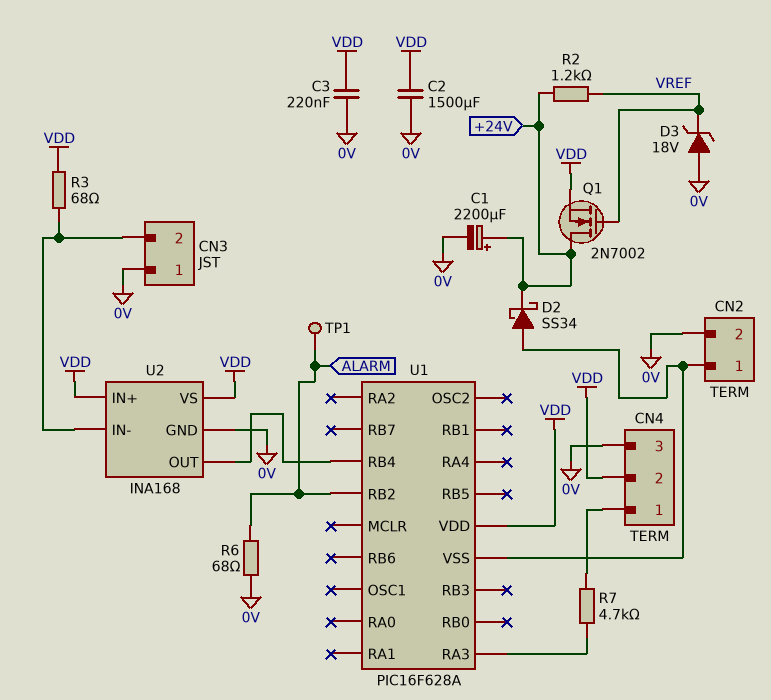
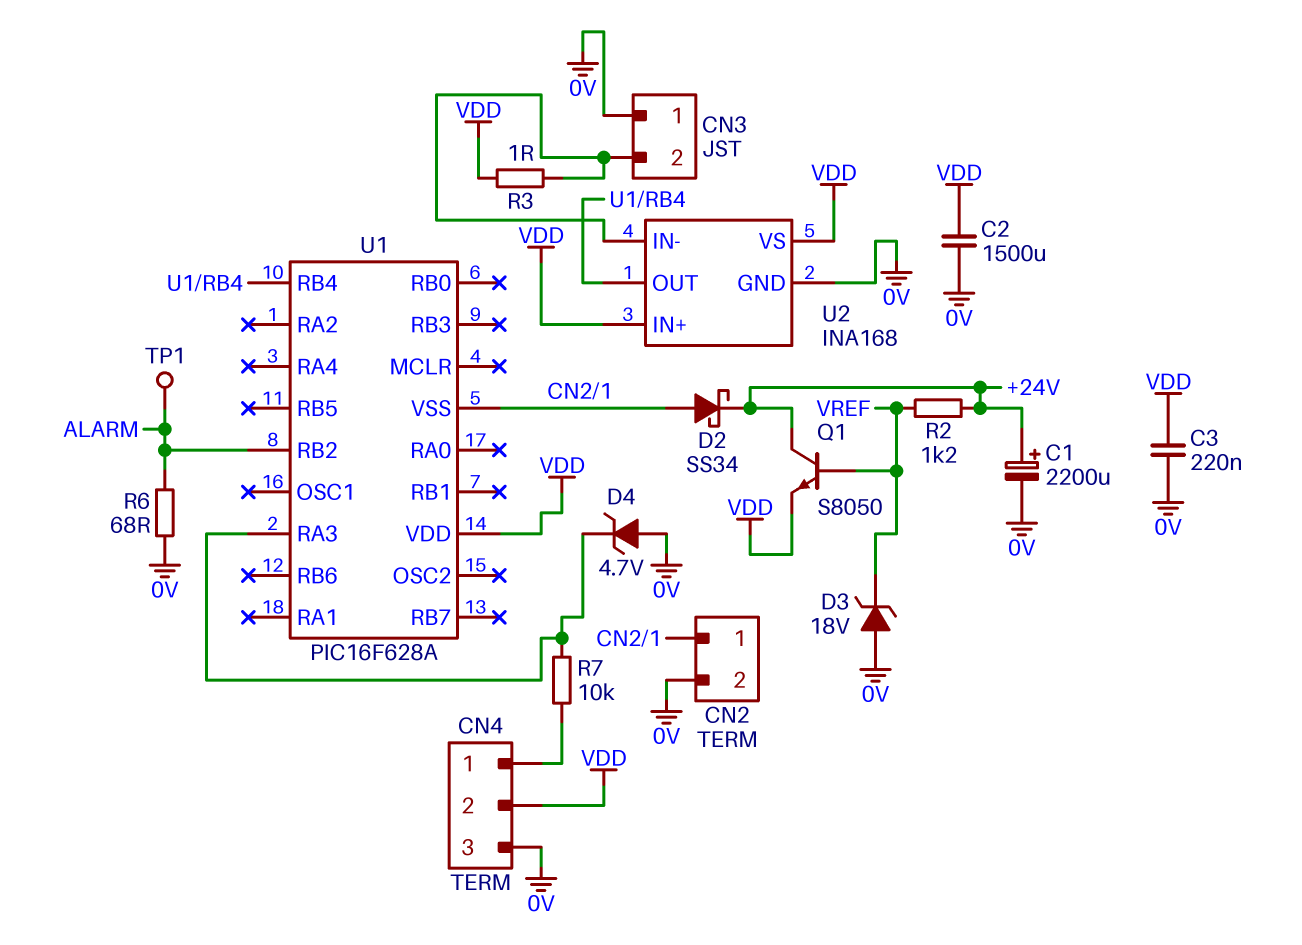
D4: none -> zener 4.7V (A 0V, K U1/RA3)
Q1: NMOS 2N7002 (G VREF, D +24V, S VDD) -> NPN S8050 (B VREF, C +24V, E VDD)
R3: 68 (CN3/2, VDD) -> 1 (CN3/2, VDD)
R7: 4.7k (CN4/1, U1/RA3) -> 10k (CN4/1, U1/RA3)

